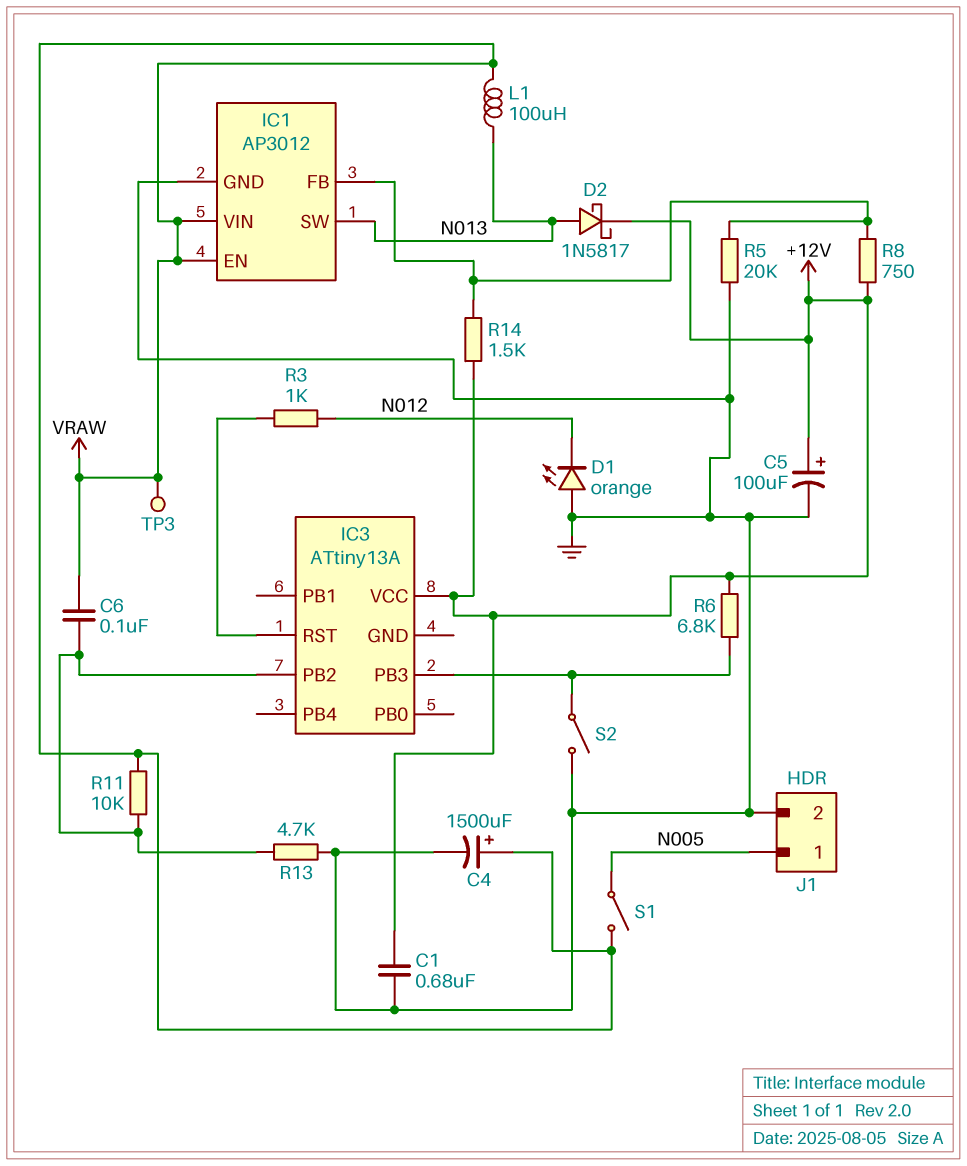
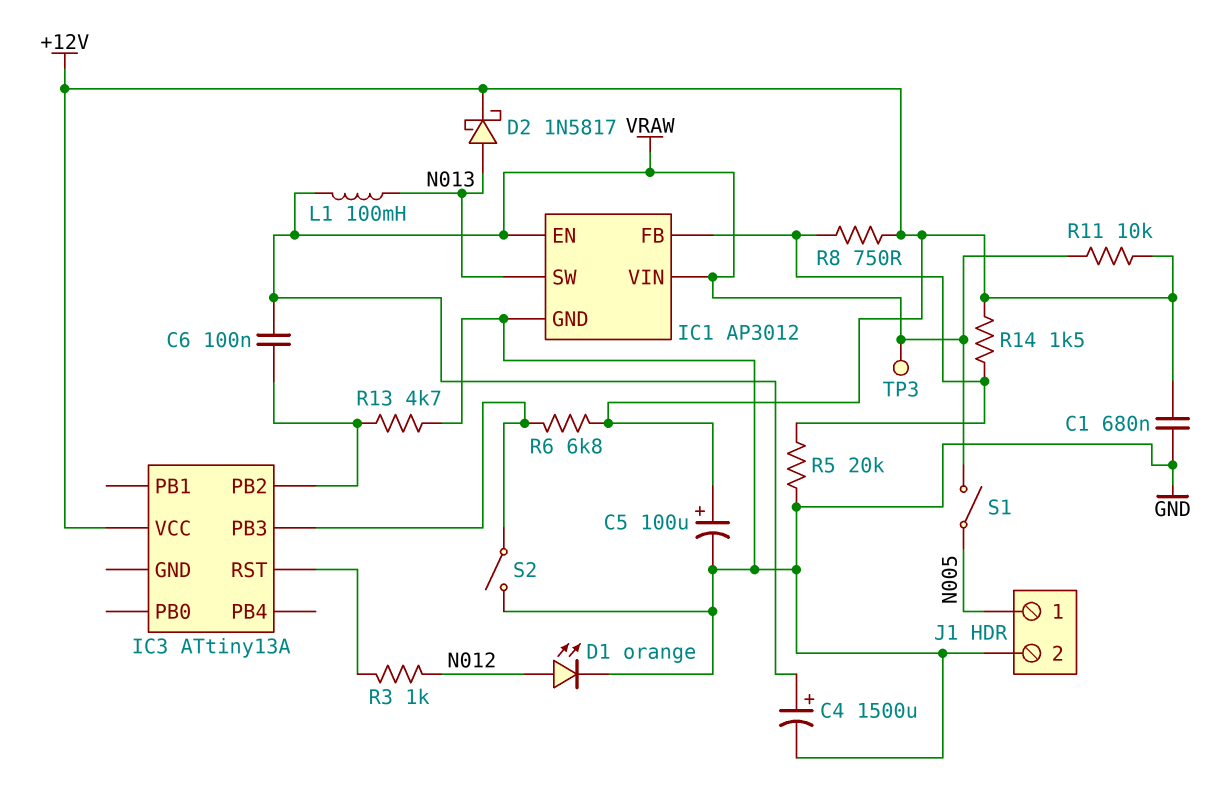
D1: LED orange (A GND, K N012) -> LED orange (A N012, K GND)
L1: 100uH (N013, VRAW) -> 100mH (N013, VRAW)
R11: 10k (IC3/PB2, VRAW) -> 10k (+12V, VRAW)

